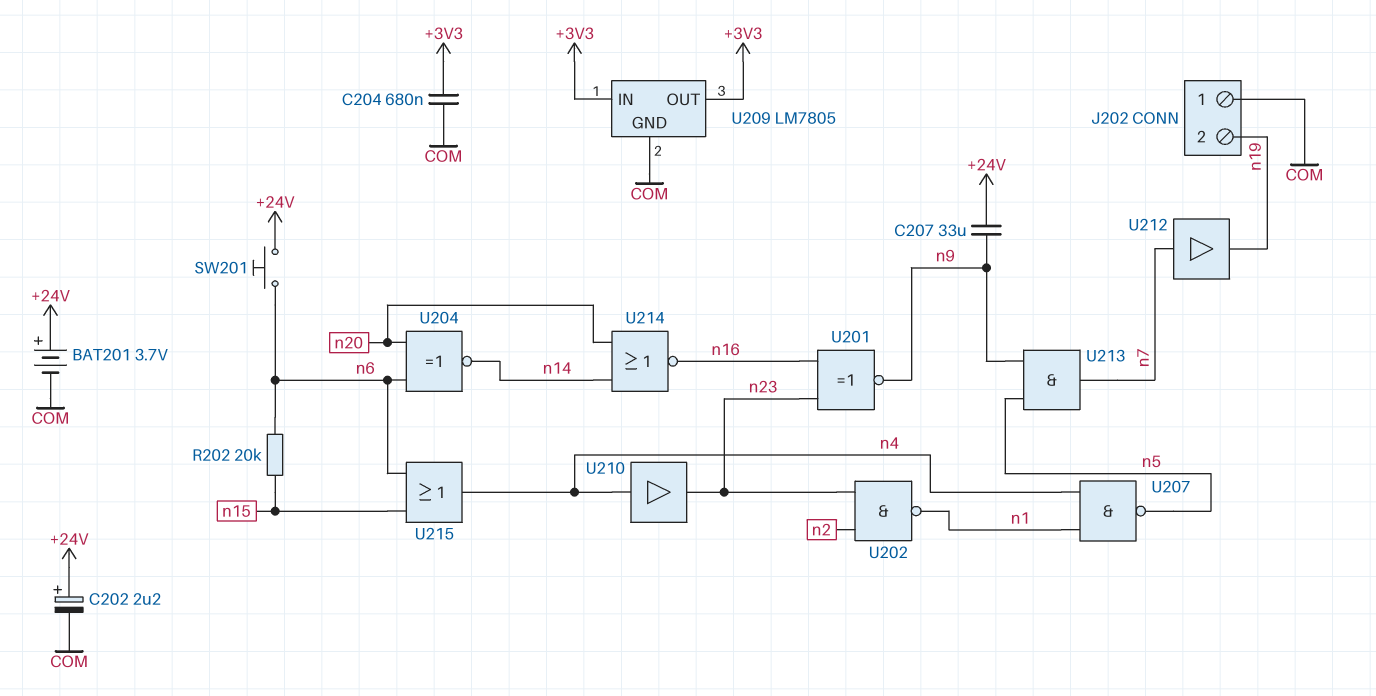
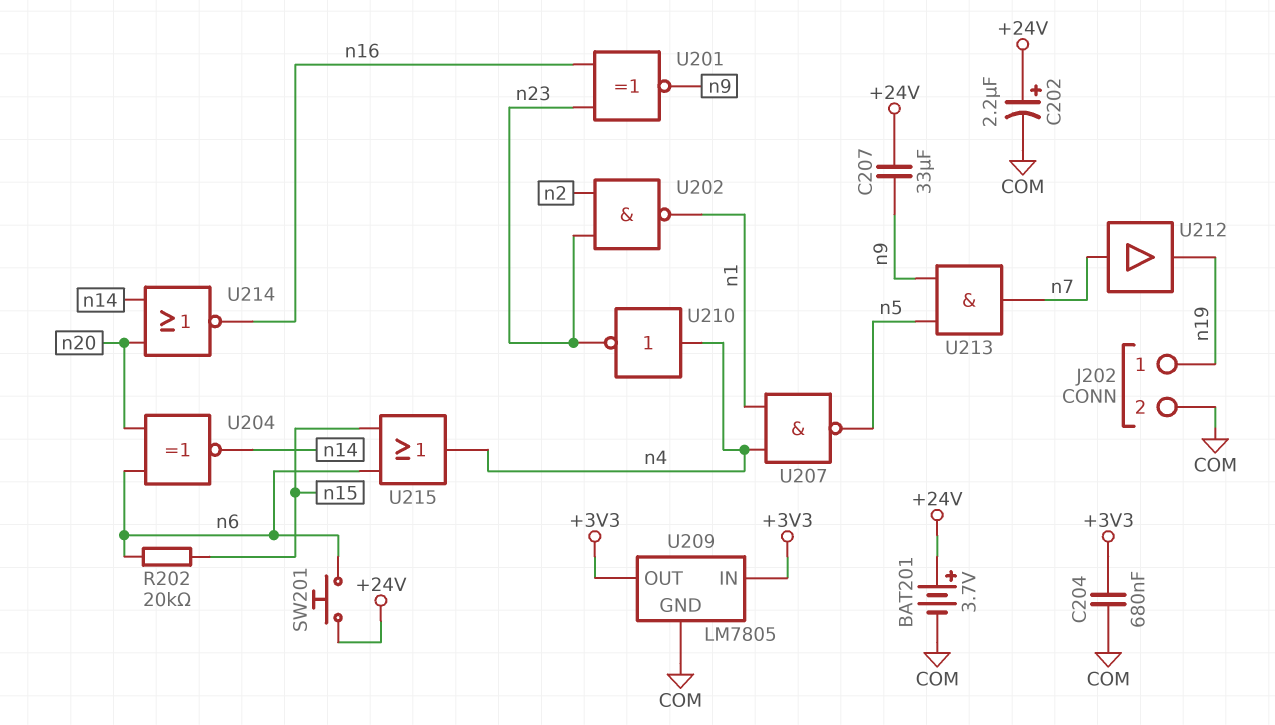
J202 pin 1: COM -> n19
J202 pin 2: n19 -> COM
U210: buffer (in n4, out n23) -> NOT (in n4, out n23)

